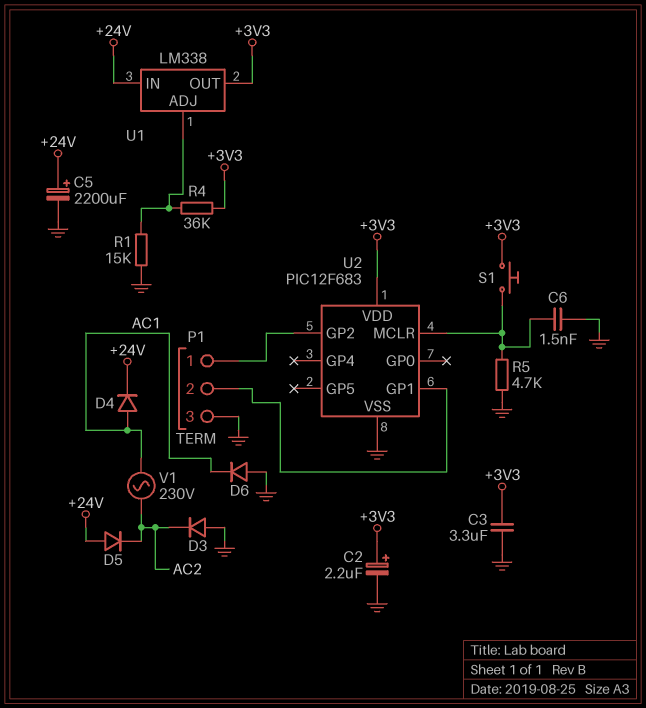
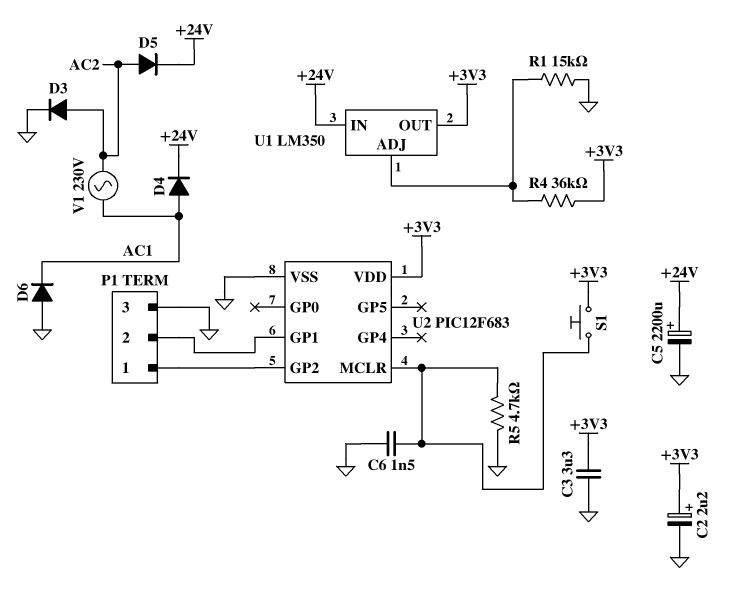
D3: diode (A GND, K AC2) -> diode (A AC2, K GND)
D5: diode (A +24V, K AC2) -> diode (A AC2, K +24V)
U1: LM338 -> LM350

